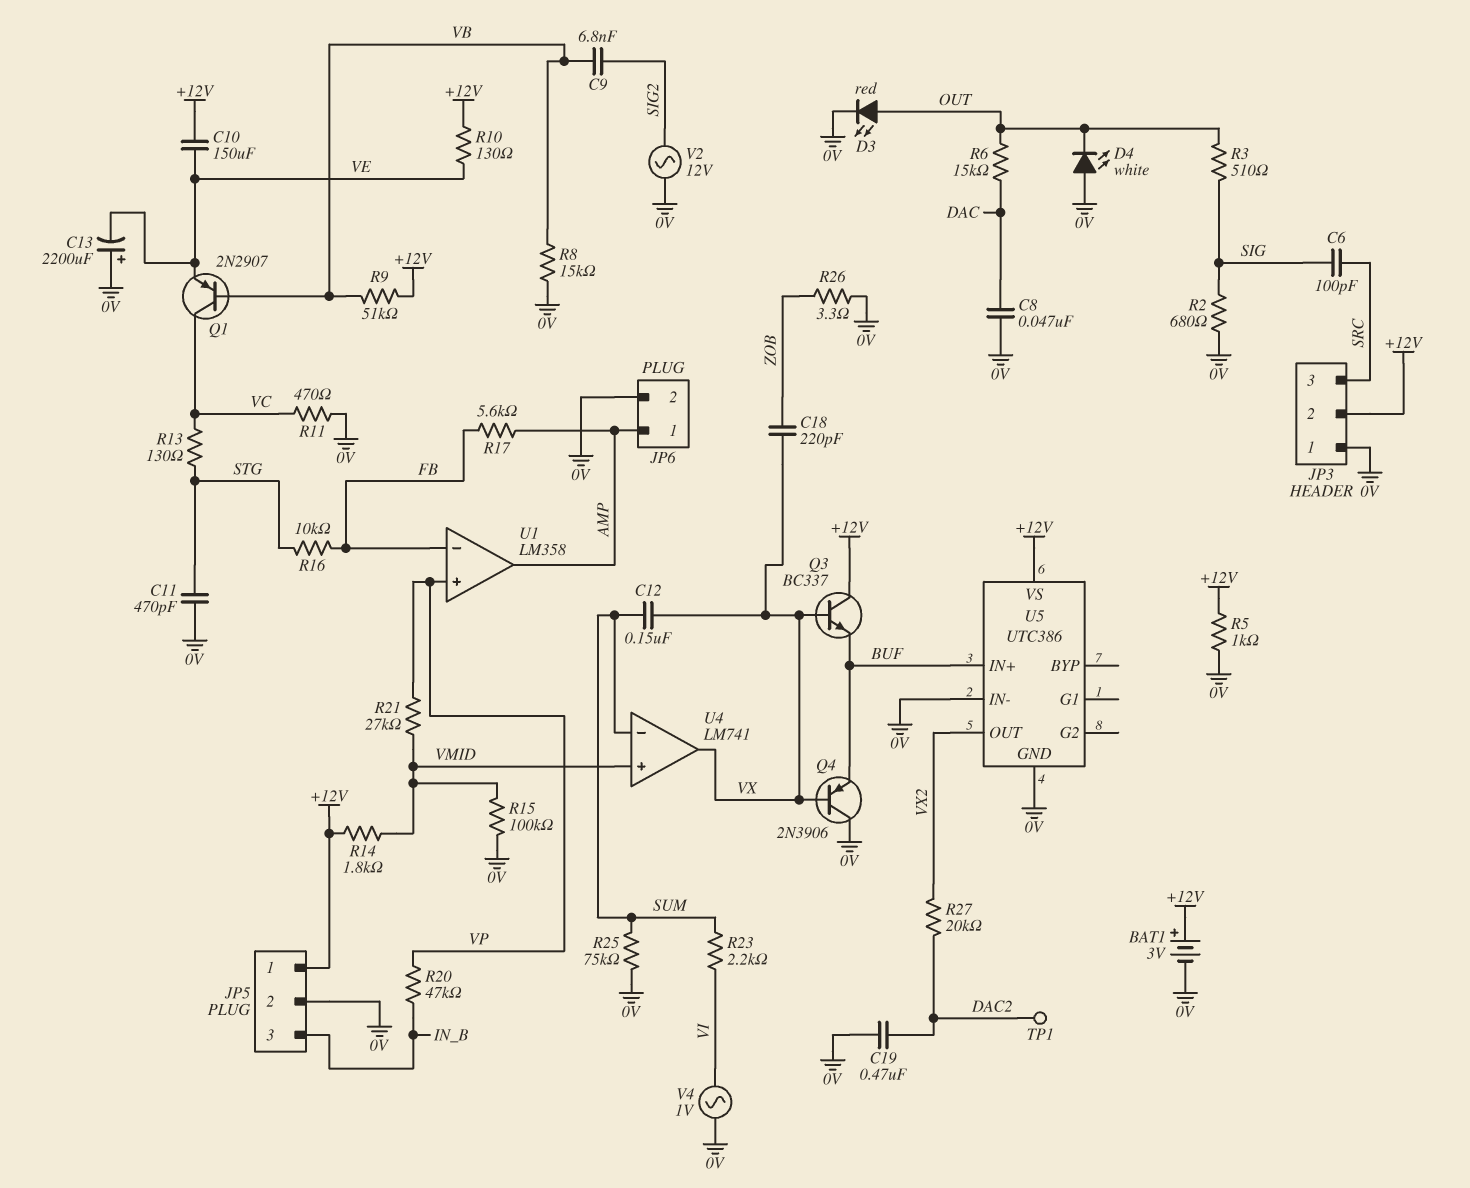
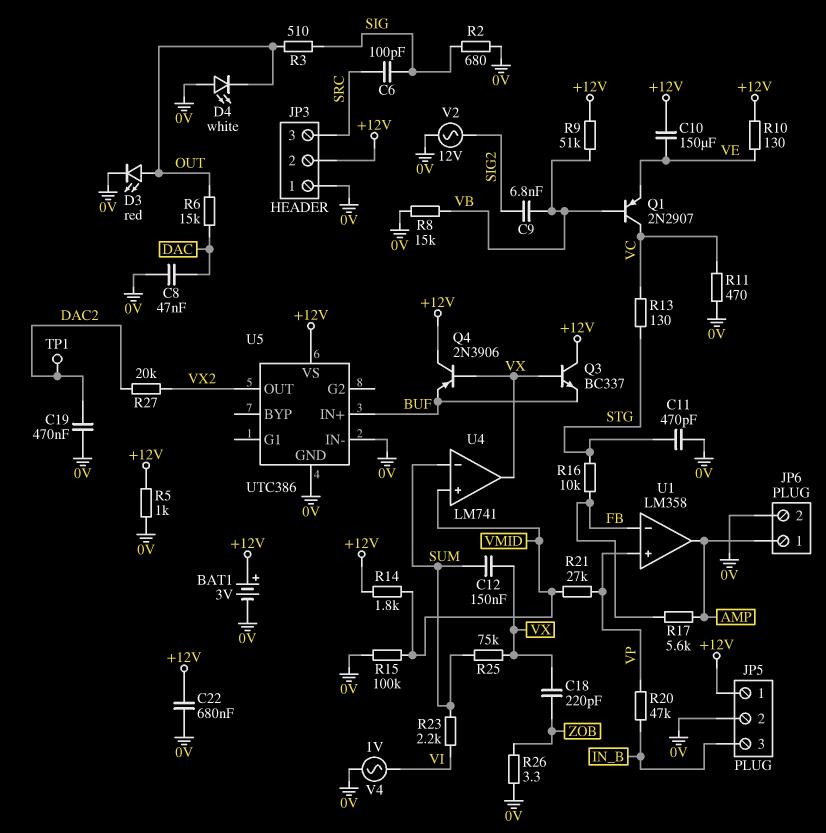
C13: 2200uF (plus 0V, minus VE) -> none
C22: none -> 680nF (+12V, 0V)
Q4: PNP 2N3906 (B VX, C 0V, E BUF) -> PNP 2N3906 (B VX, C +12V, E BUF)
R25: 75k (0V, SUM) -> 75k (SUM, VX)

